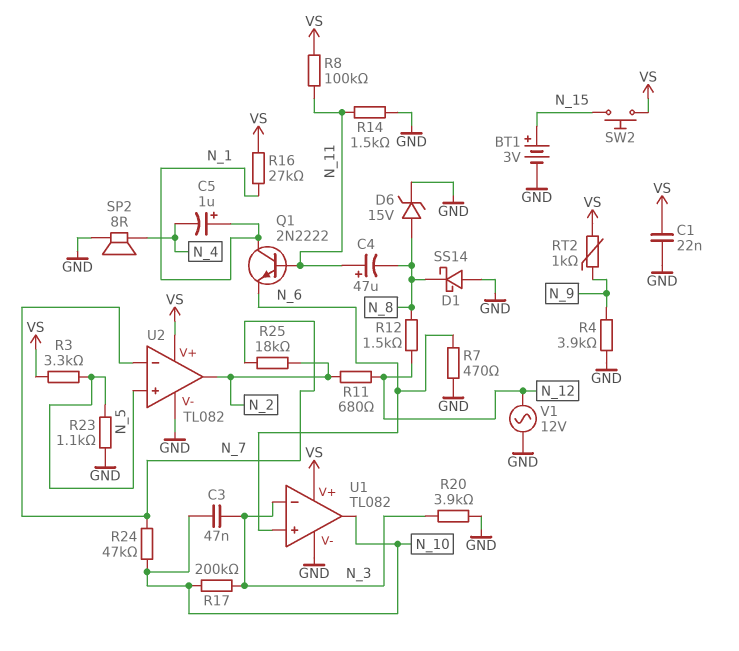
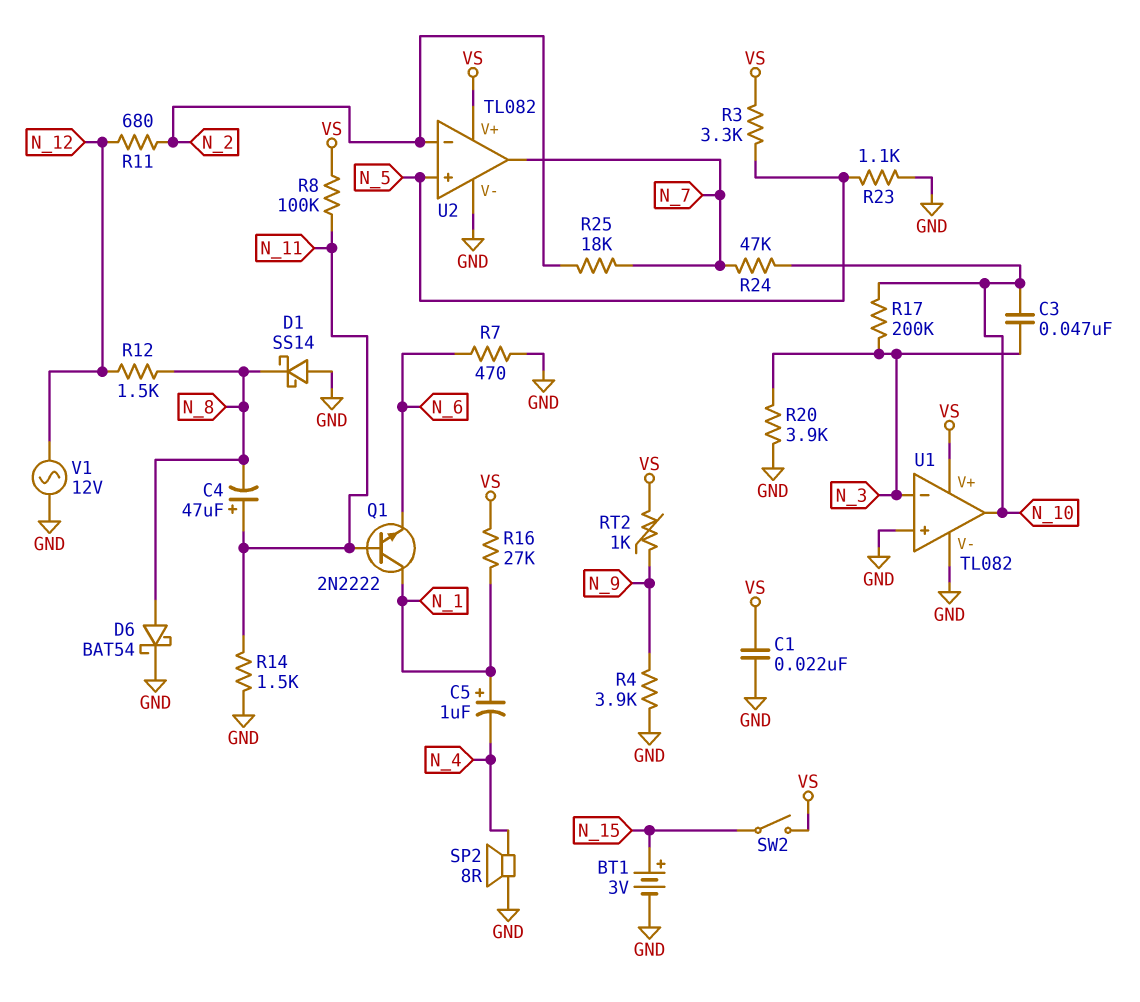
D6: zener 15V (A N_8, K GND) -> schottky BAT54 (A N_8, K GND)
SW2: button (N_15, VS) -> switch (N_15, VS)
U1 pin in+: N_6 -> GND
U2 pin in-: N_7 -> N_2
U2 pin out: N_2 -> N_7

